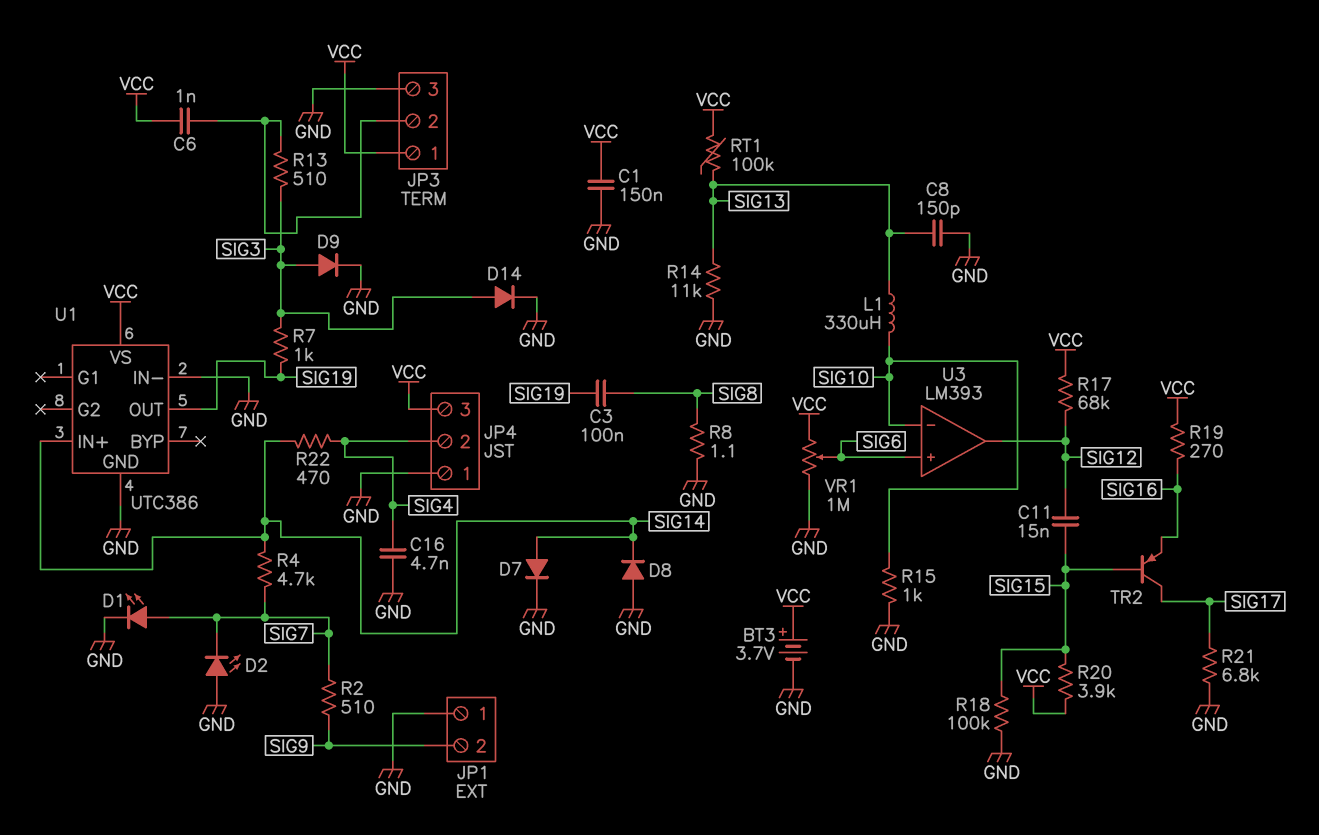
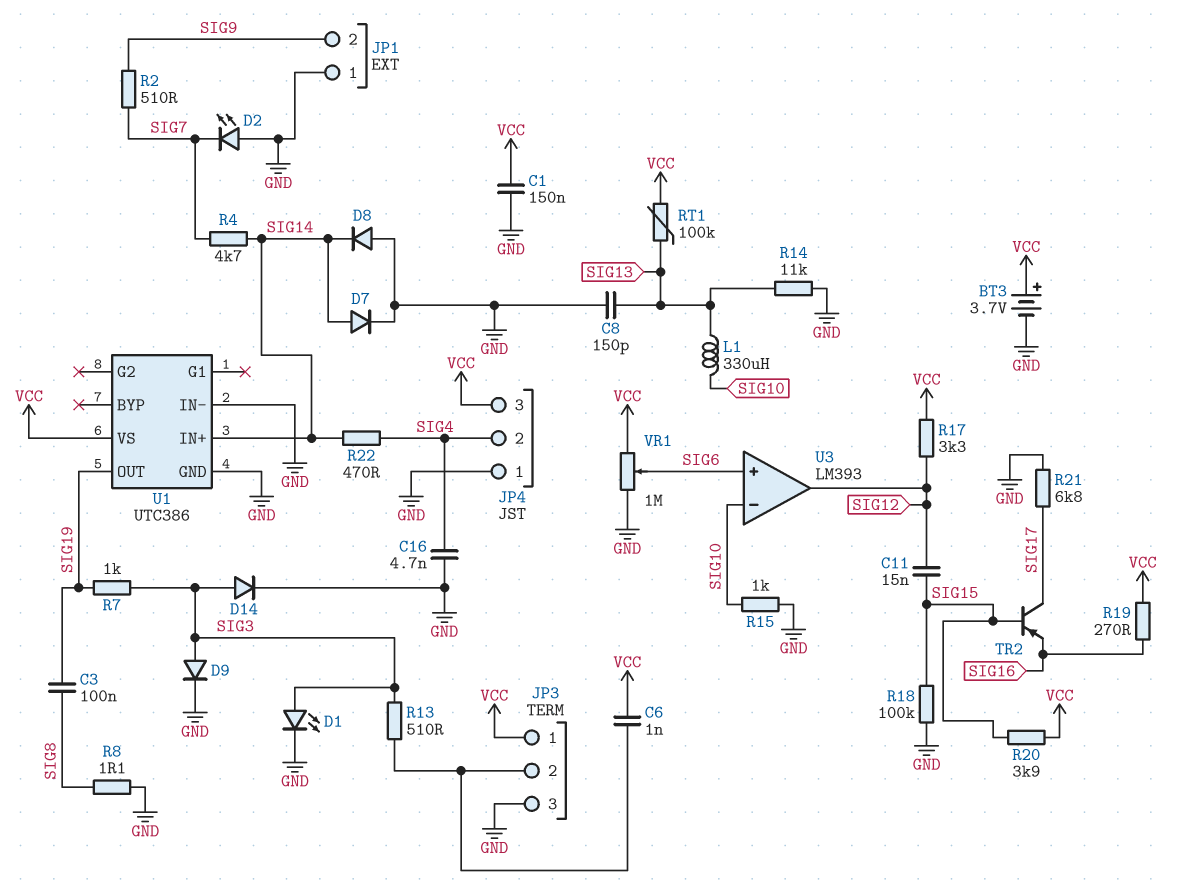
D1: LED (A SIG7, K GND) -> LED (A SIG3, K GND)
R17: 68k (SIG12, VCC) -> 3.3k (SIG12, VCC)

